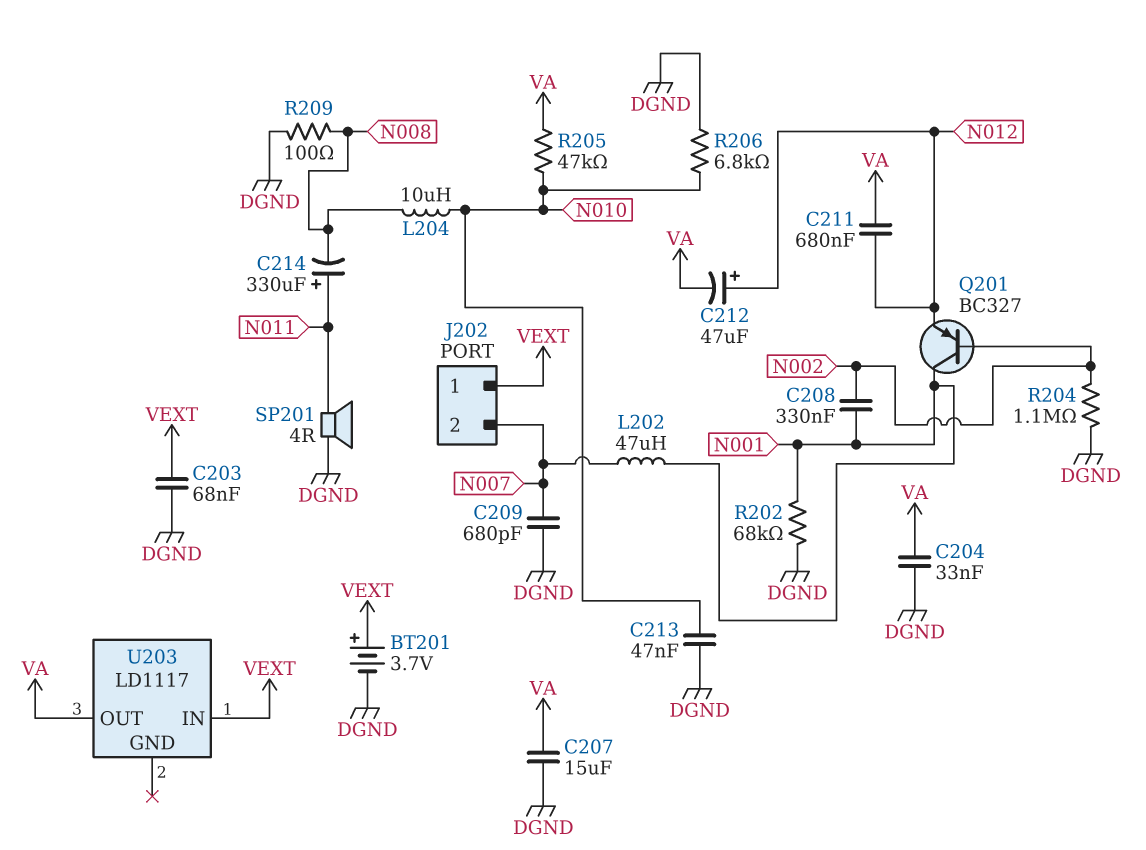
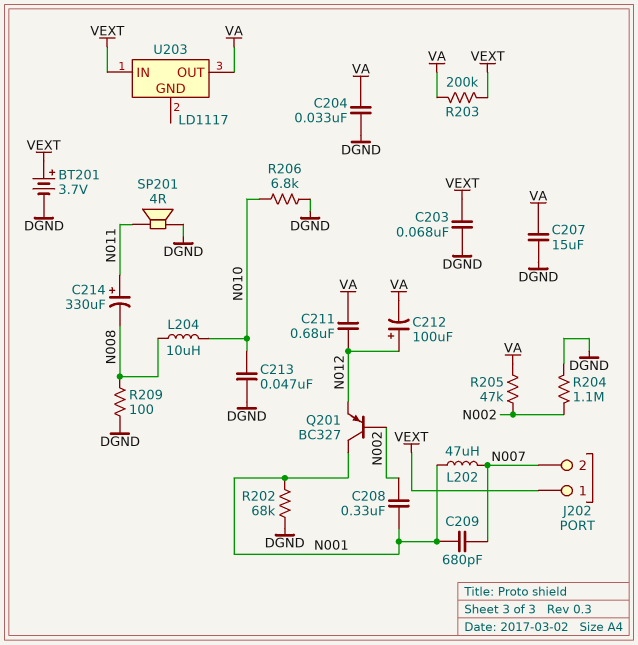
C209: 680pF (DGND, N007) -> 680pF (N001, N007)
C212: 47uF (plus N012, minus VA) -> 100uF (plus N012, minus VA)
R203: none -> 200k (VA, VEXT)
R205: 47k (N010, VA) -> 47k (N002, VA)

